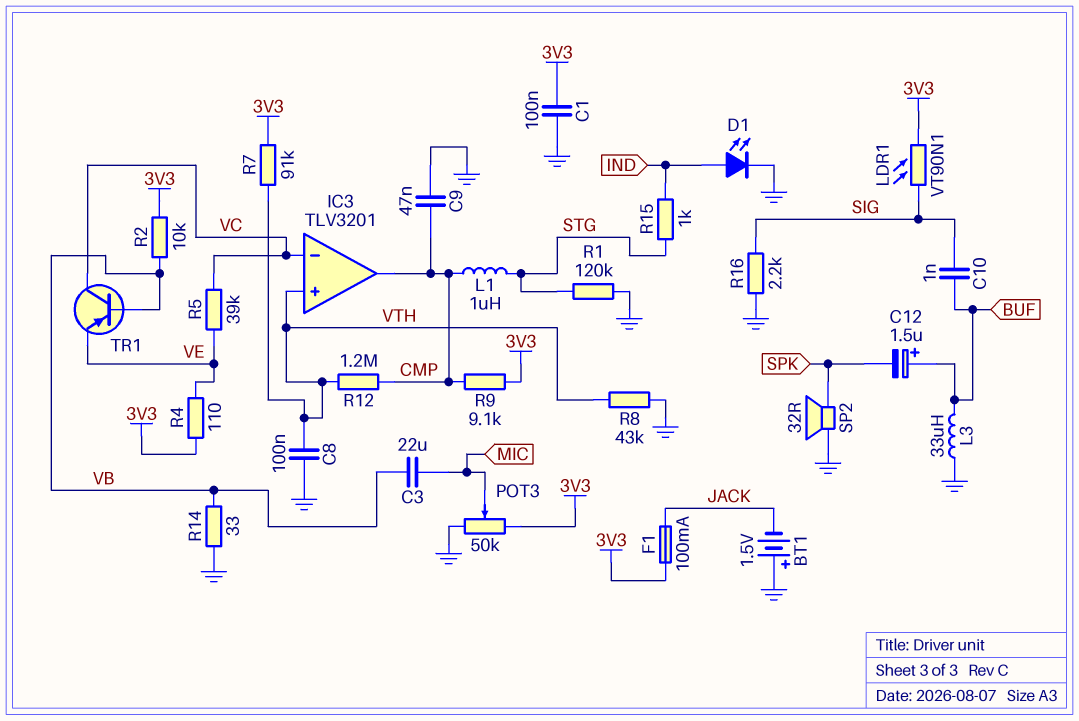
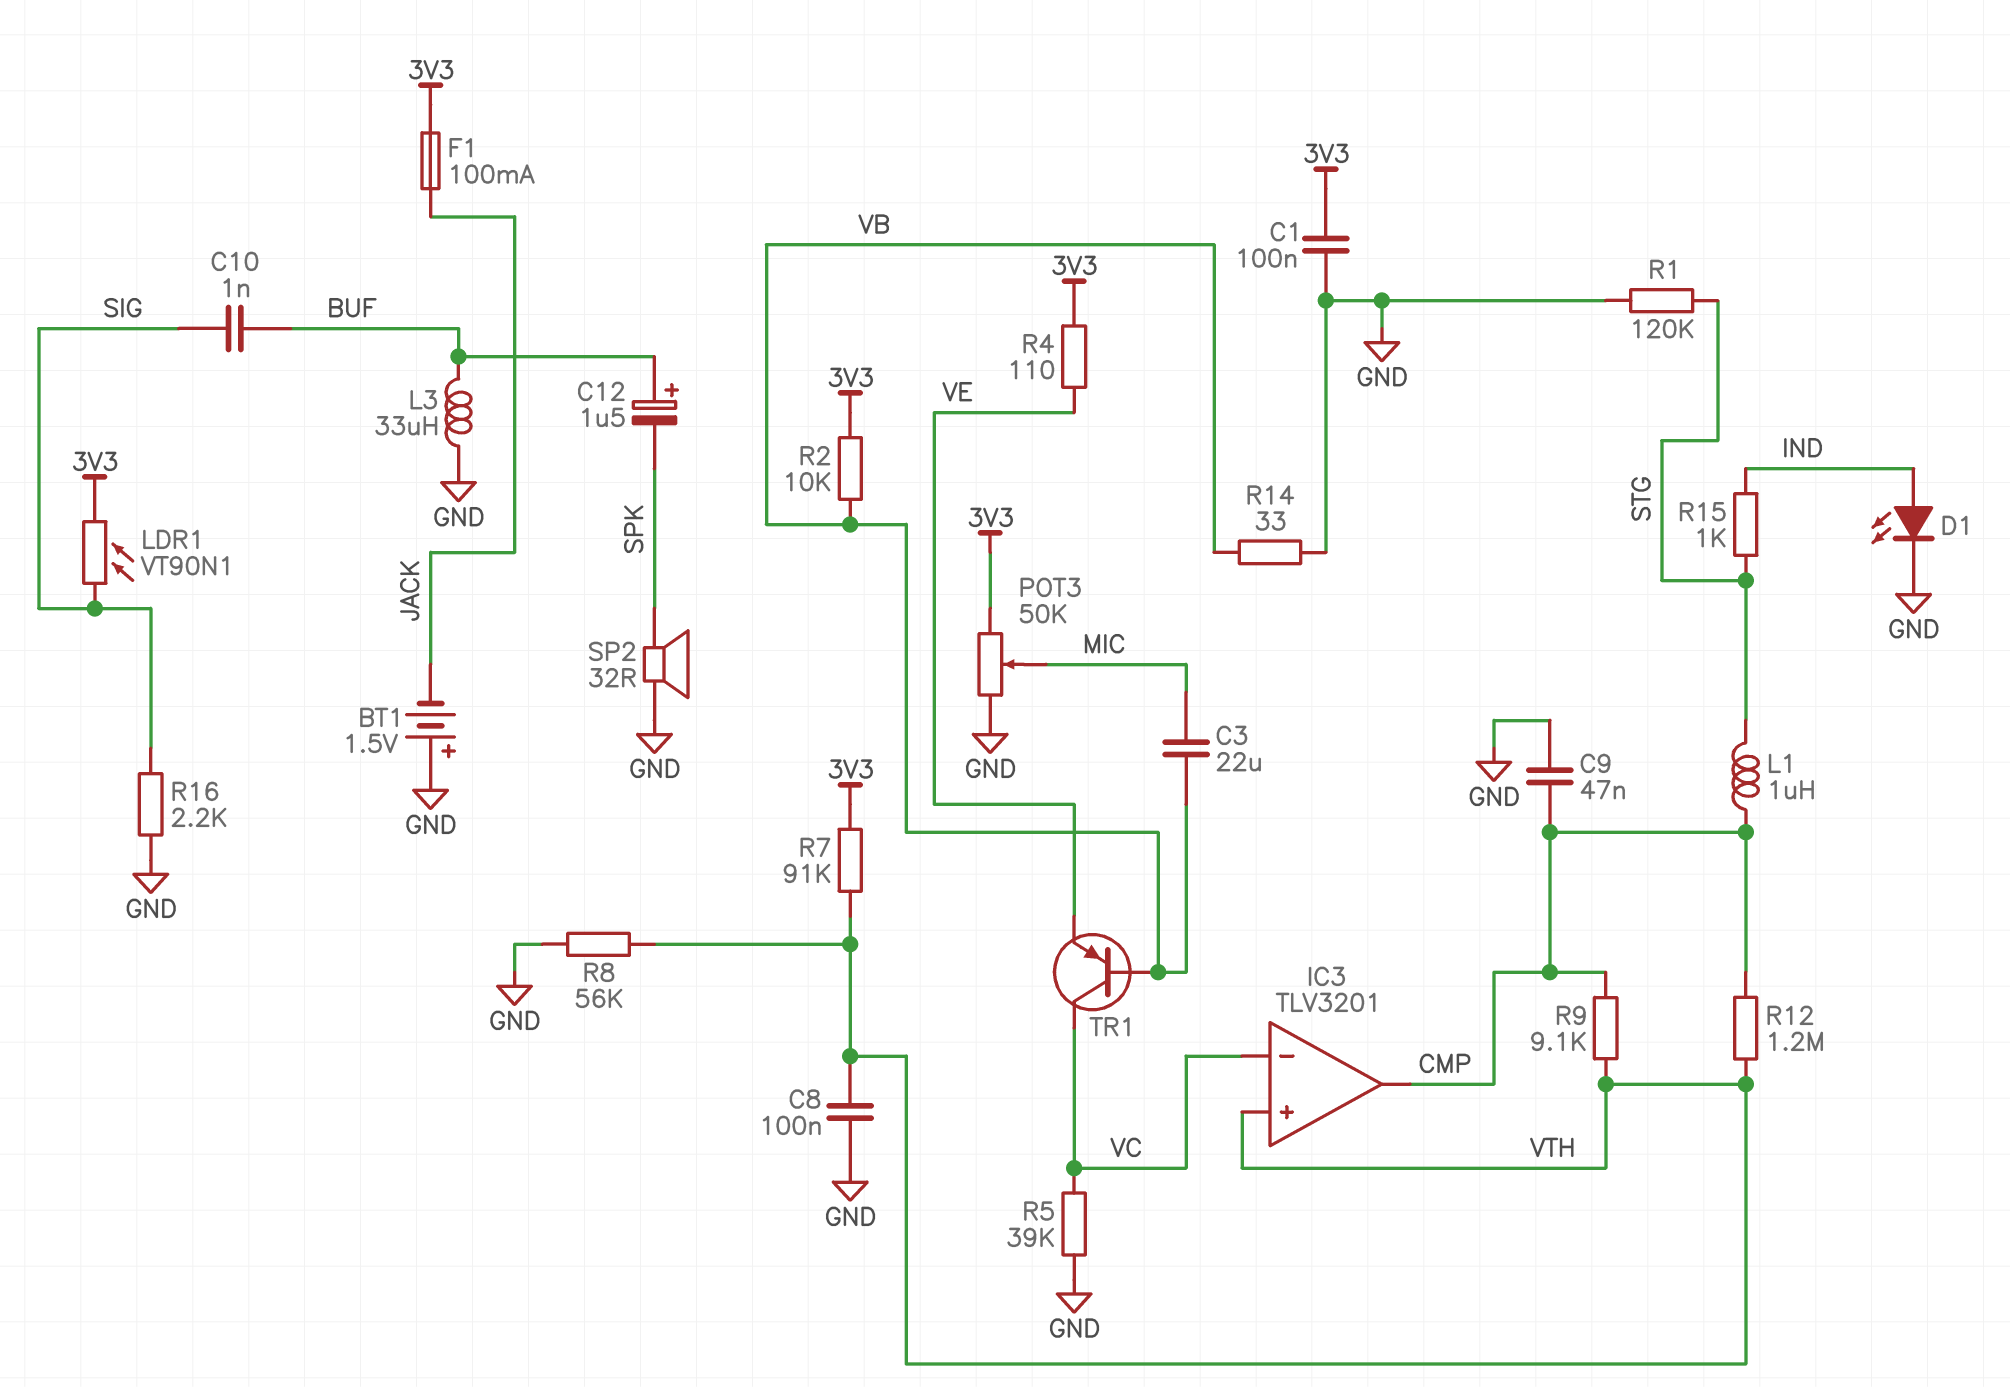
R5: 39k (VC, VE) -> 39k (GND, VC)
R8: 43k (GND, VTH) -> 56k (GND, VTH)
R9: 9.1k (3V3, CMP) -> 9.1k (CMP, VTH)

